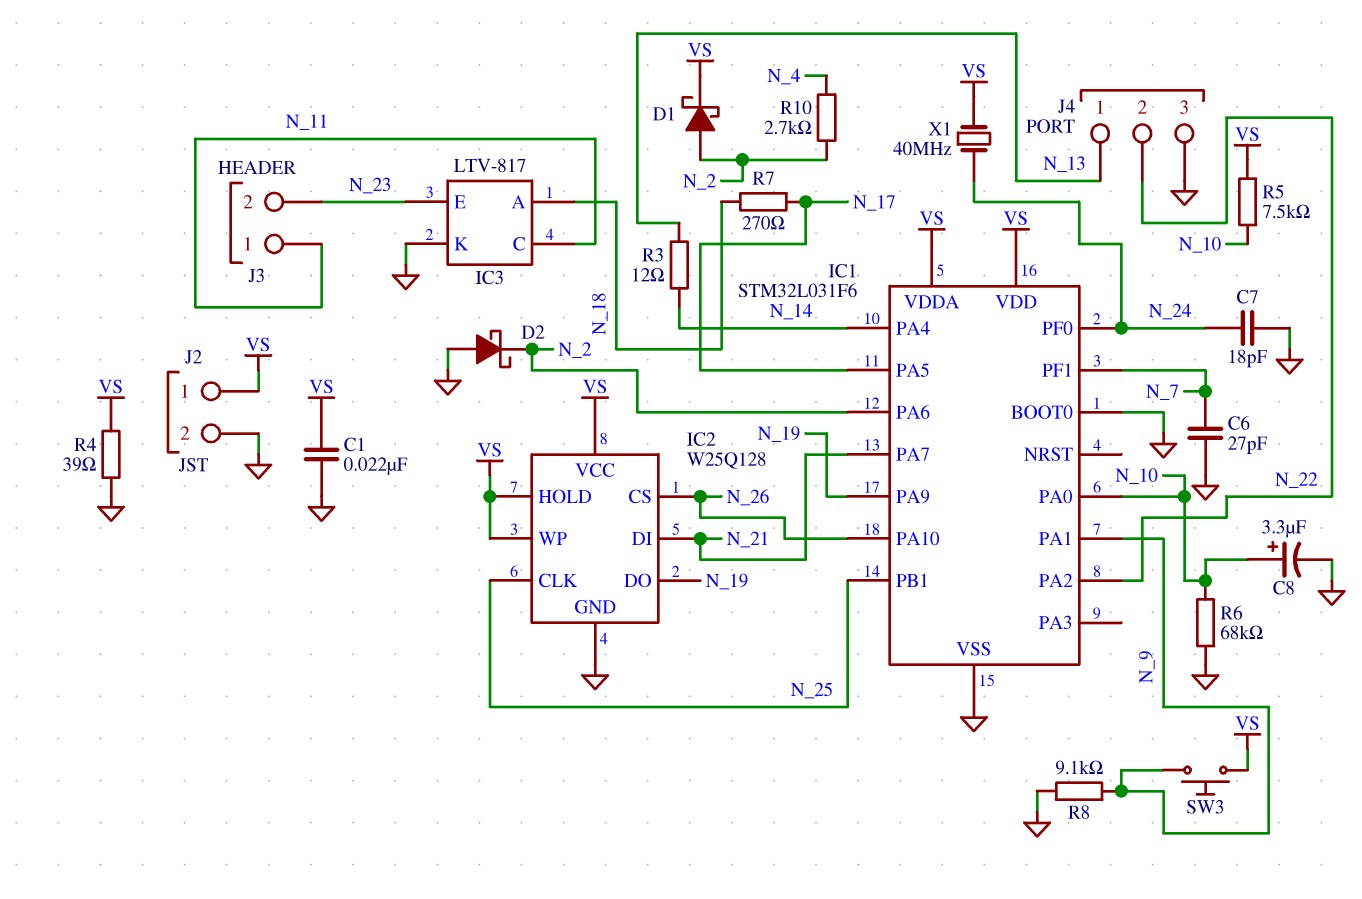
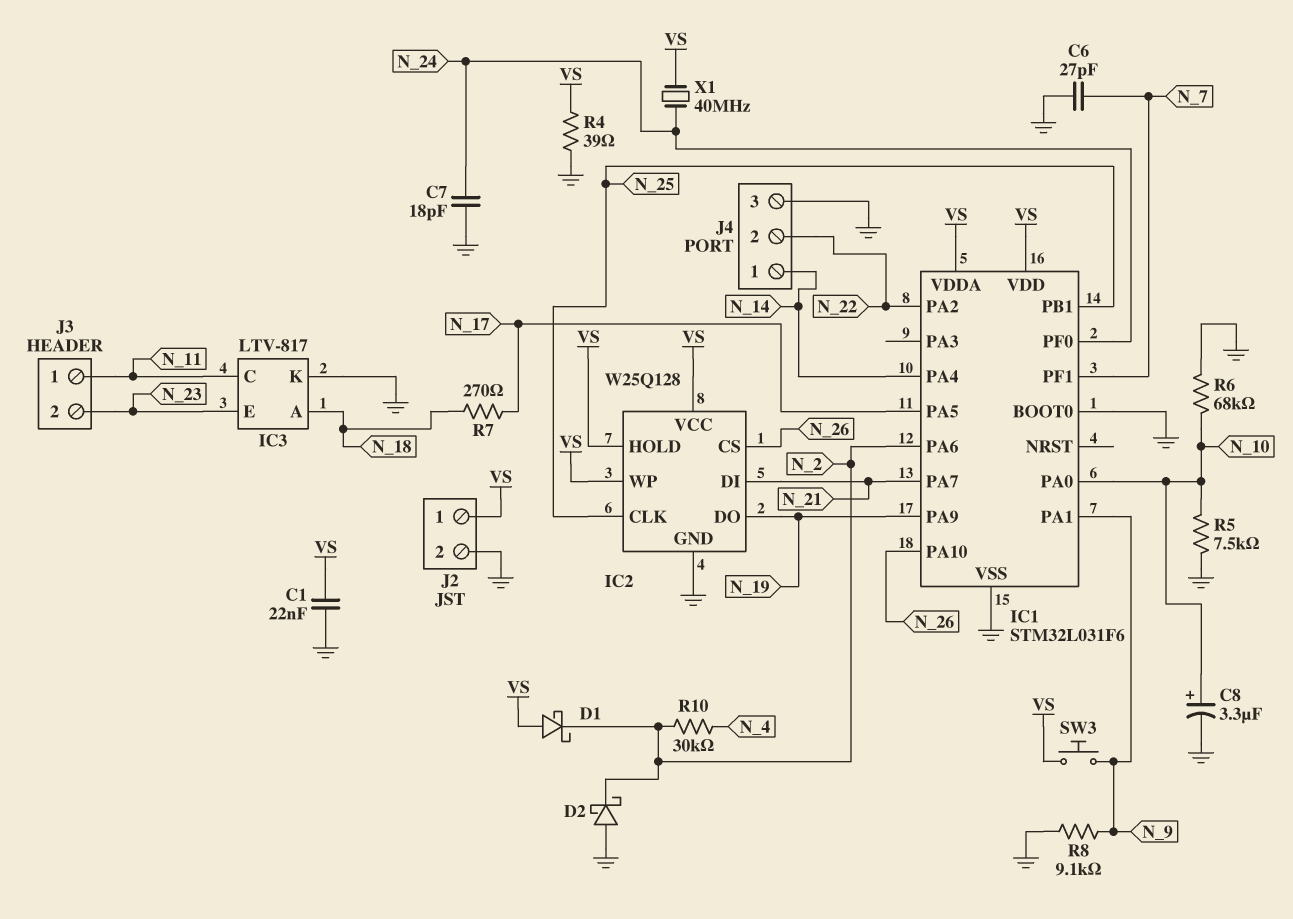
D1: schottky (A N_2, K VS) -> schottky (A VS, K N_2)
J4 pin 1: N_13 -> N_14
R3: 12 (N_13, N_14) -> none
R5: 7.5k (N_10, VS) -> 7.5k (GND, N_10)
R10: 2.7k (N_2, N_4) -> 30k (N_2, N_4)

